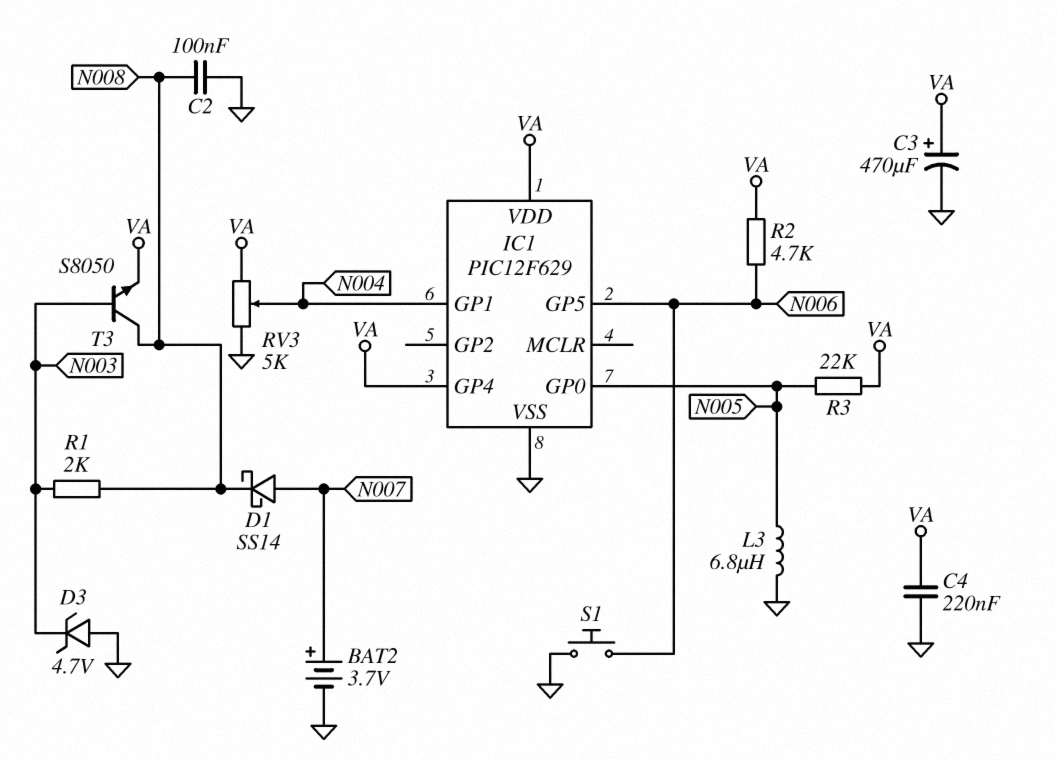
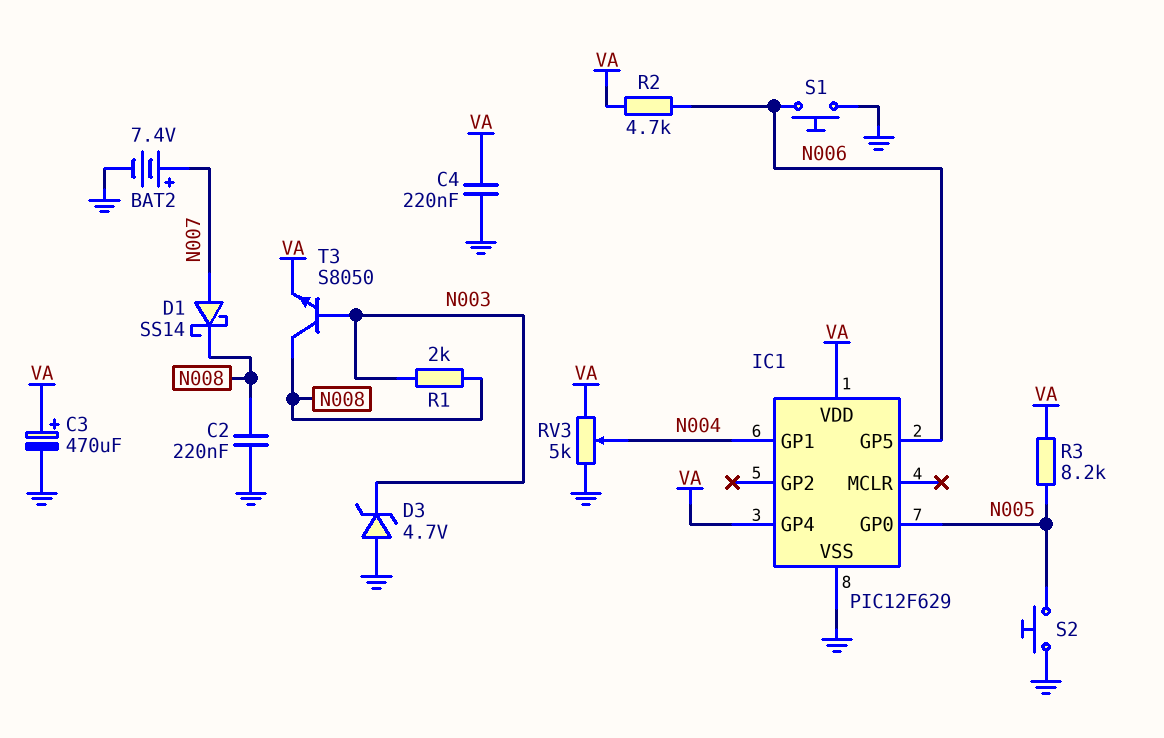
BAT2: 3.7V (plus N007, minus GND) -> 7.4V (plus N007, minus GND)
C2: 100nF (GND, N008) -> 220nF (GND, N008)
L3: 6.8uH (GND, N005) -> none
R3: 22k (N005, VA) -> 8.2k (N005, VA)
S2: none -> button (GND, N005)

